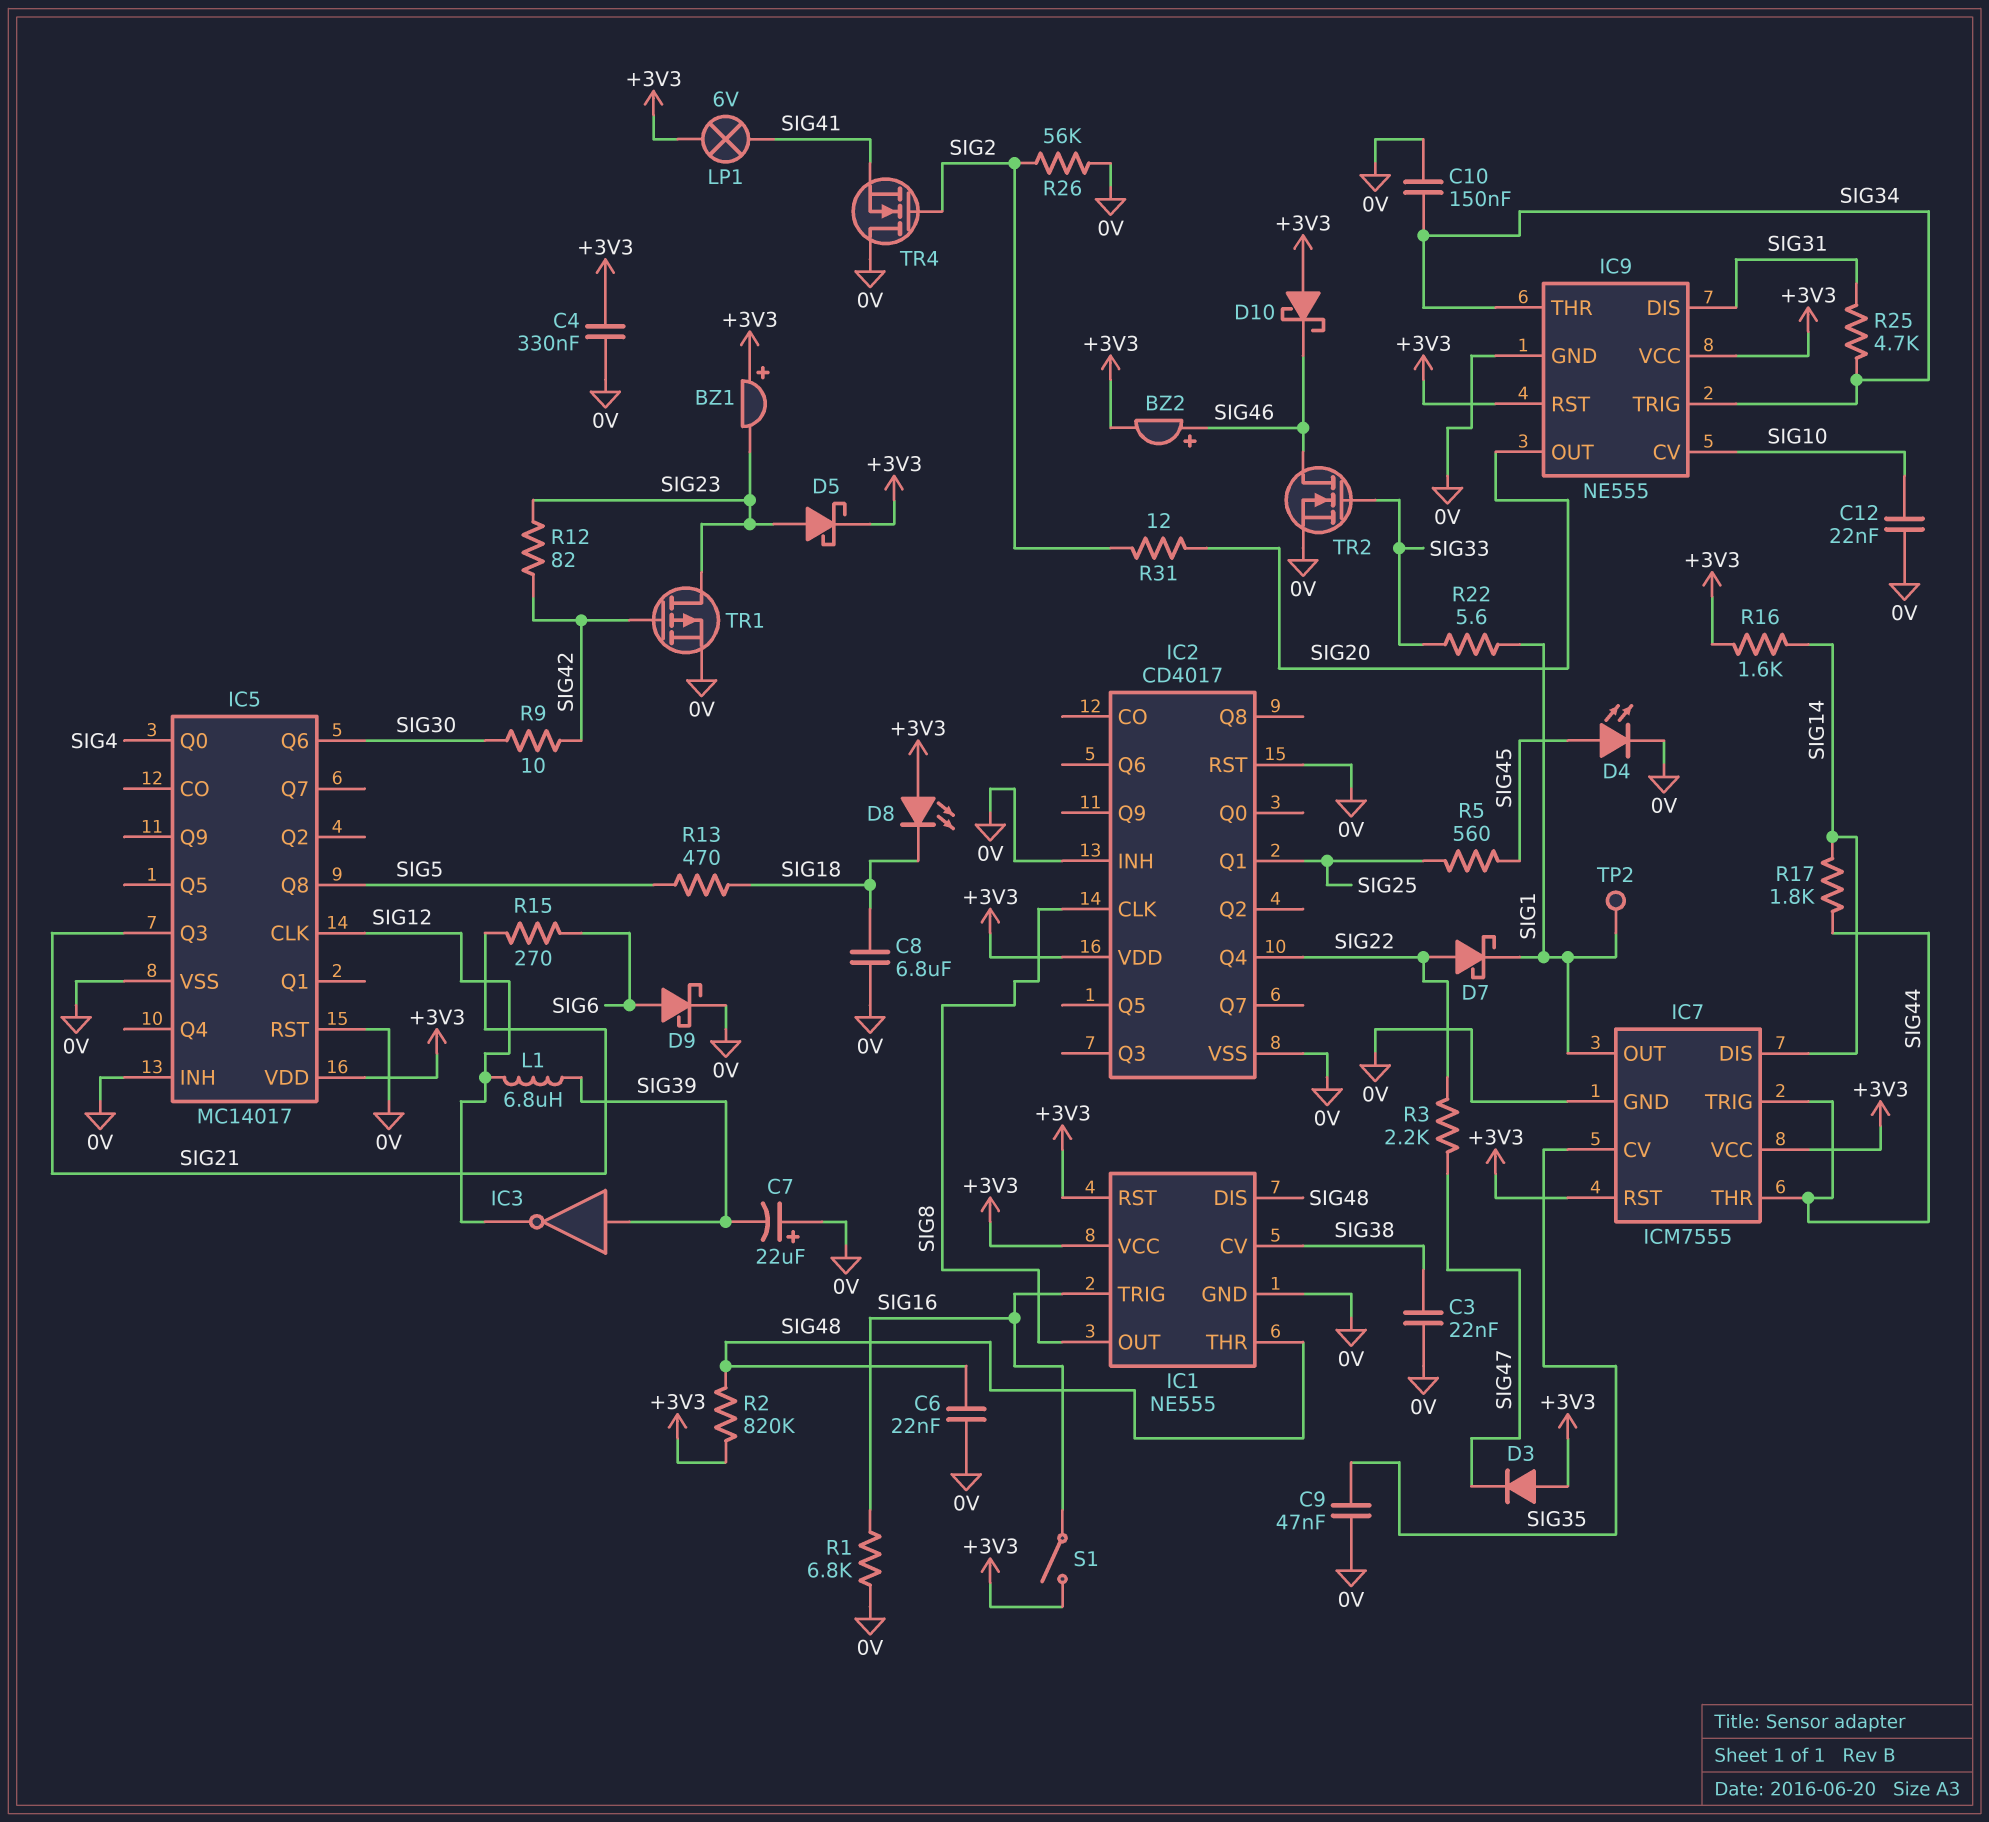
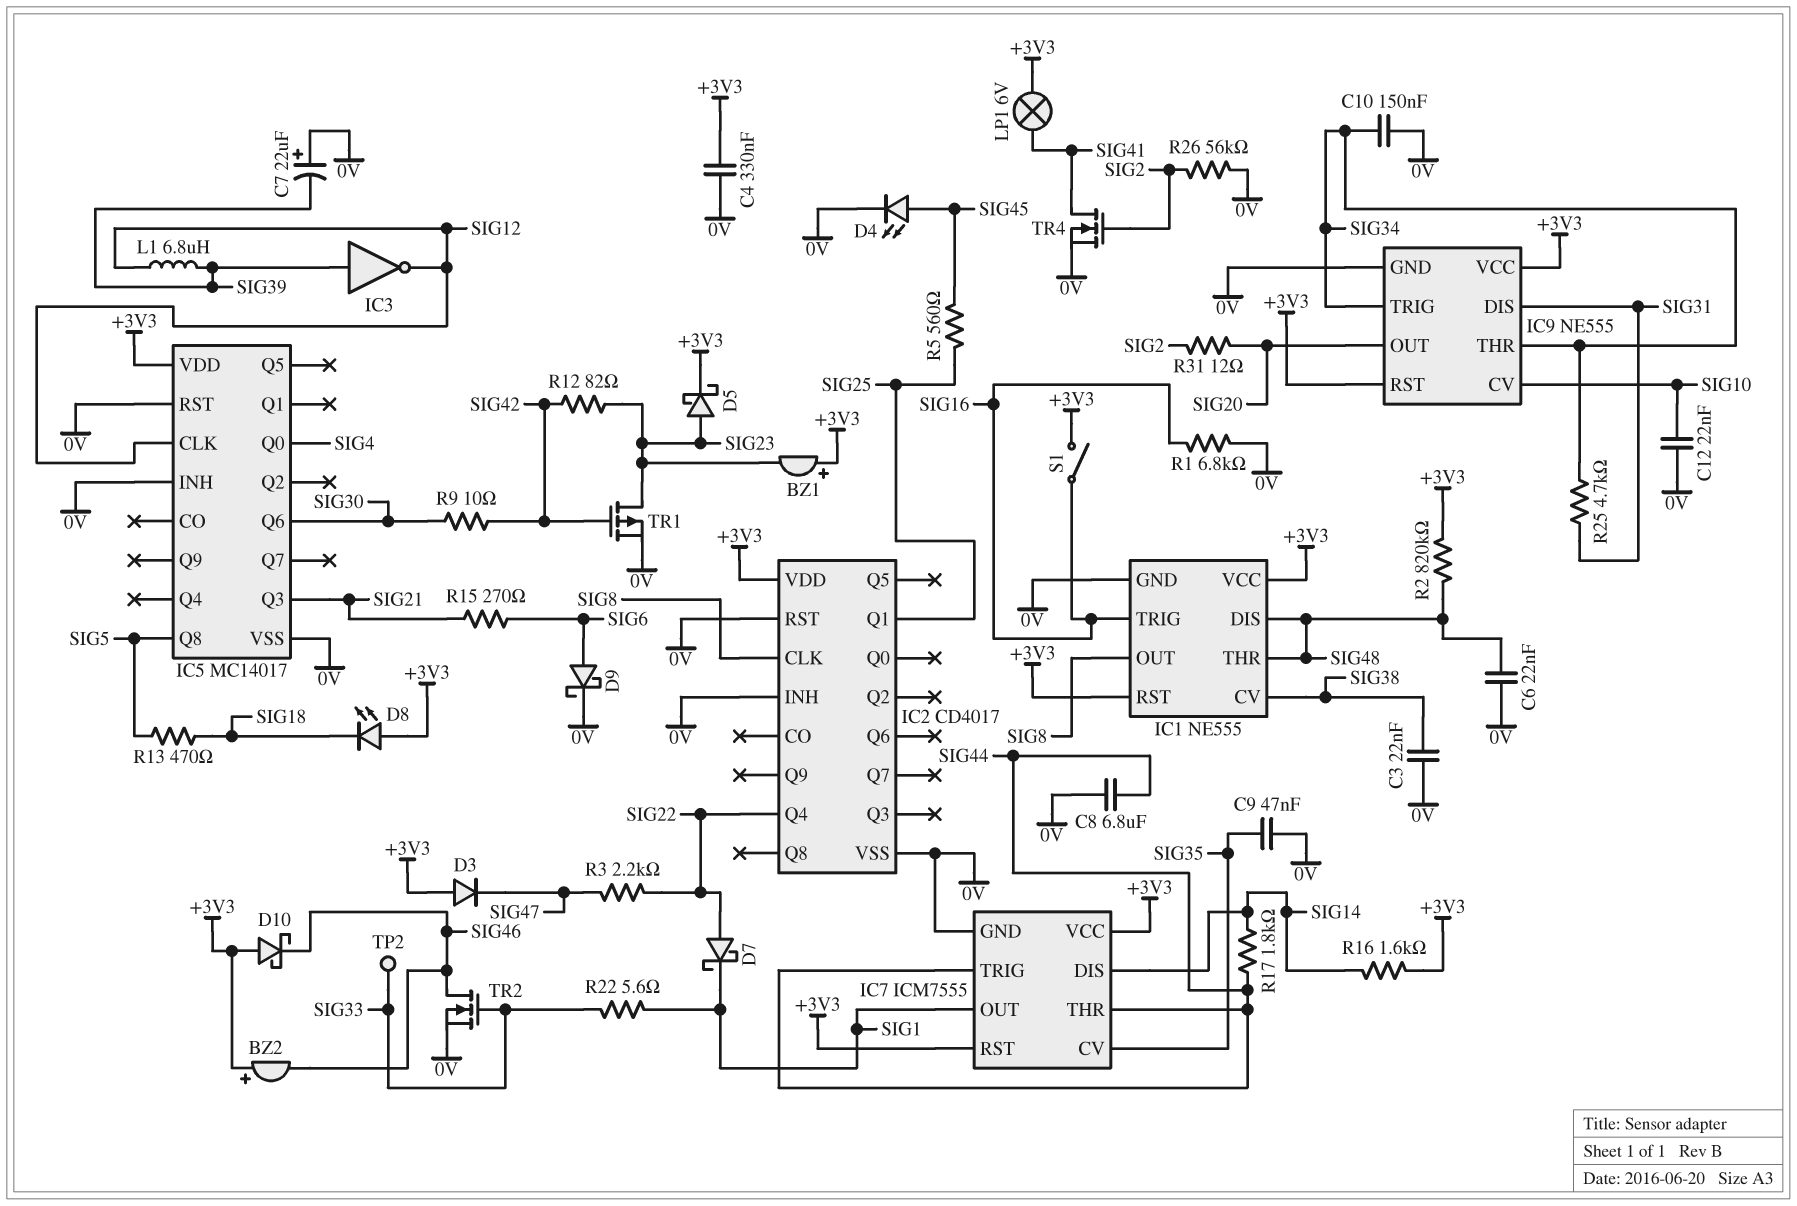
BZ2: buzzer (plus SIG46, minus +3V3) -> buzzer (plus +3V3, minus SIG46)
C8: 6.8uF (0V, SIG18) -> 6.8uF (0V, SIG44)
TP2: test point (SIG1) -> test point (SIG33)
TR4: NMOS (G SIG2, D 0V, S SIG41) -> NMOS (G SIG2, D SIG41, S 0V)

